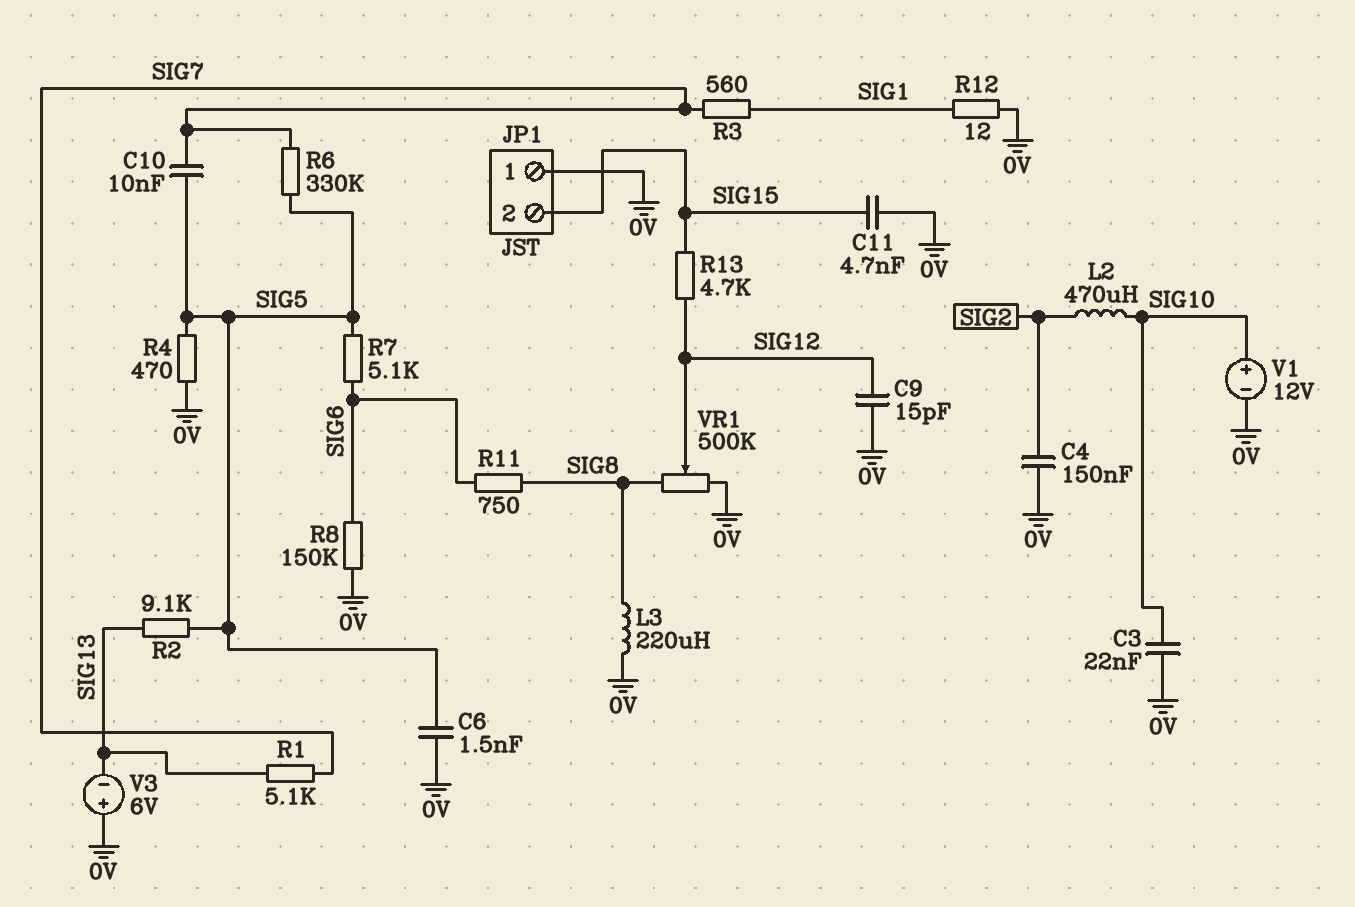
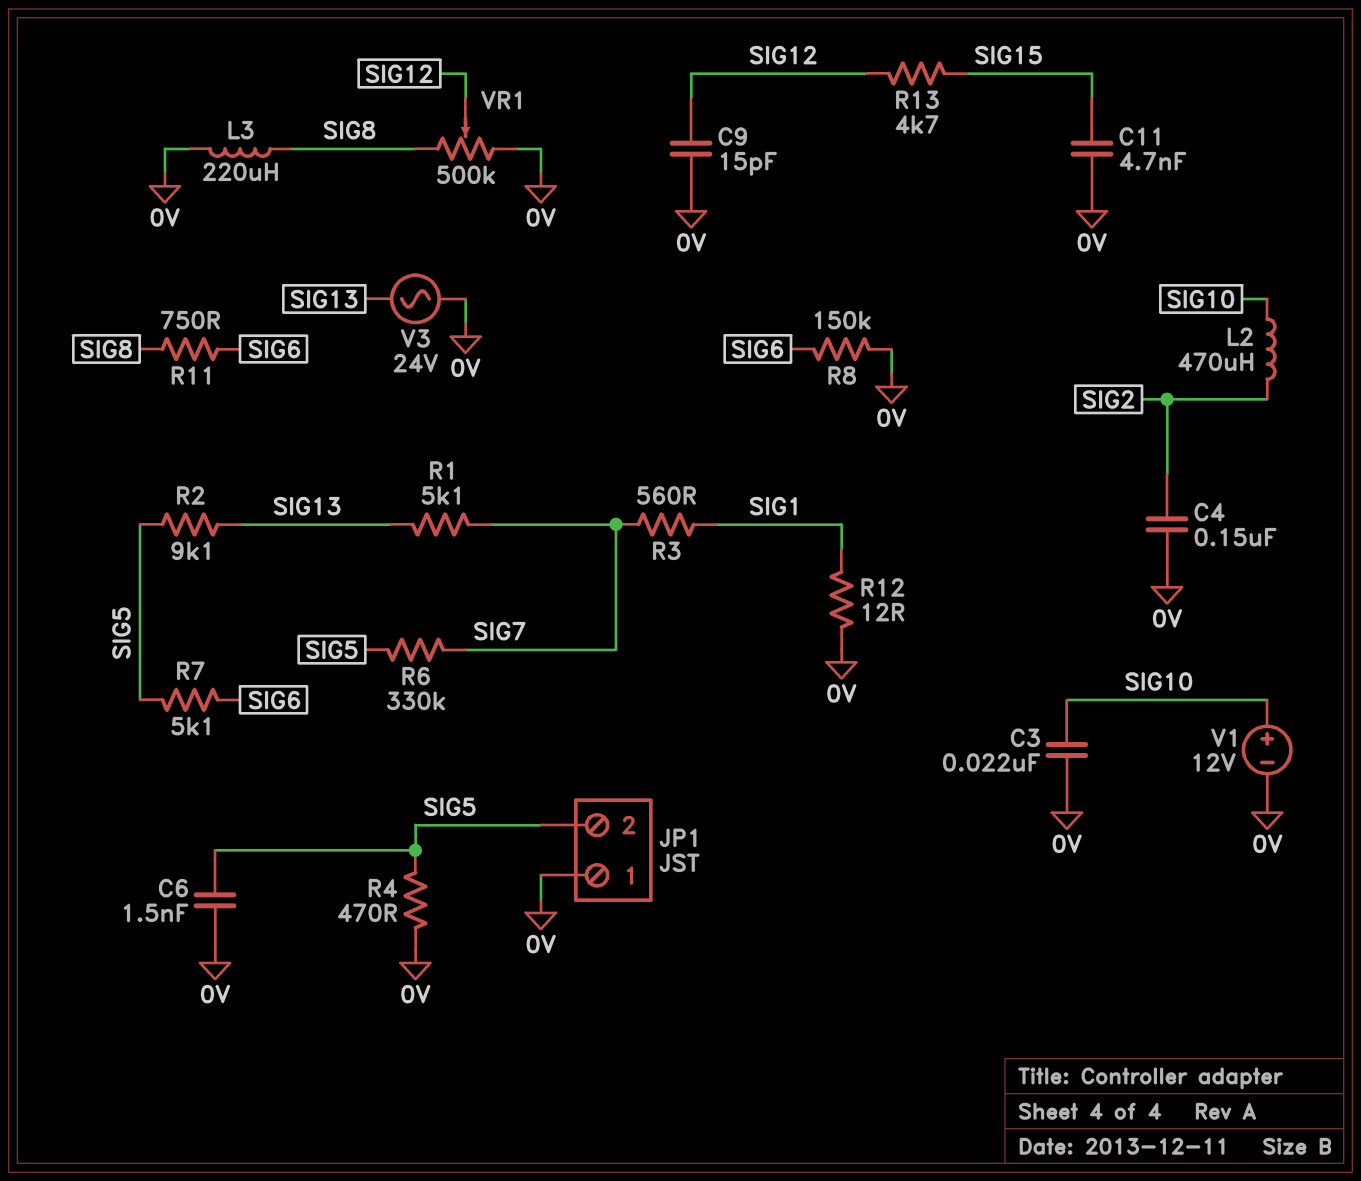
C10: 10nF (SIG5, SIG7) -> none
JP1 pin 2: SIG15 -> SIG5
V3: 6V (plus 0V, minus SIG13) -> AC 24V (0V, SIG13)

